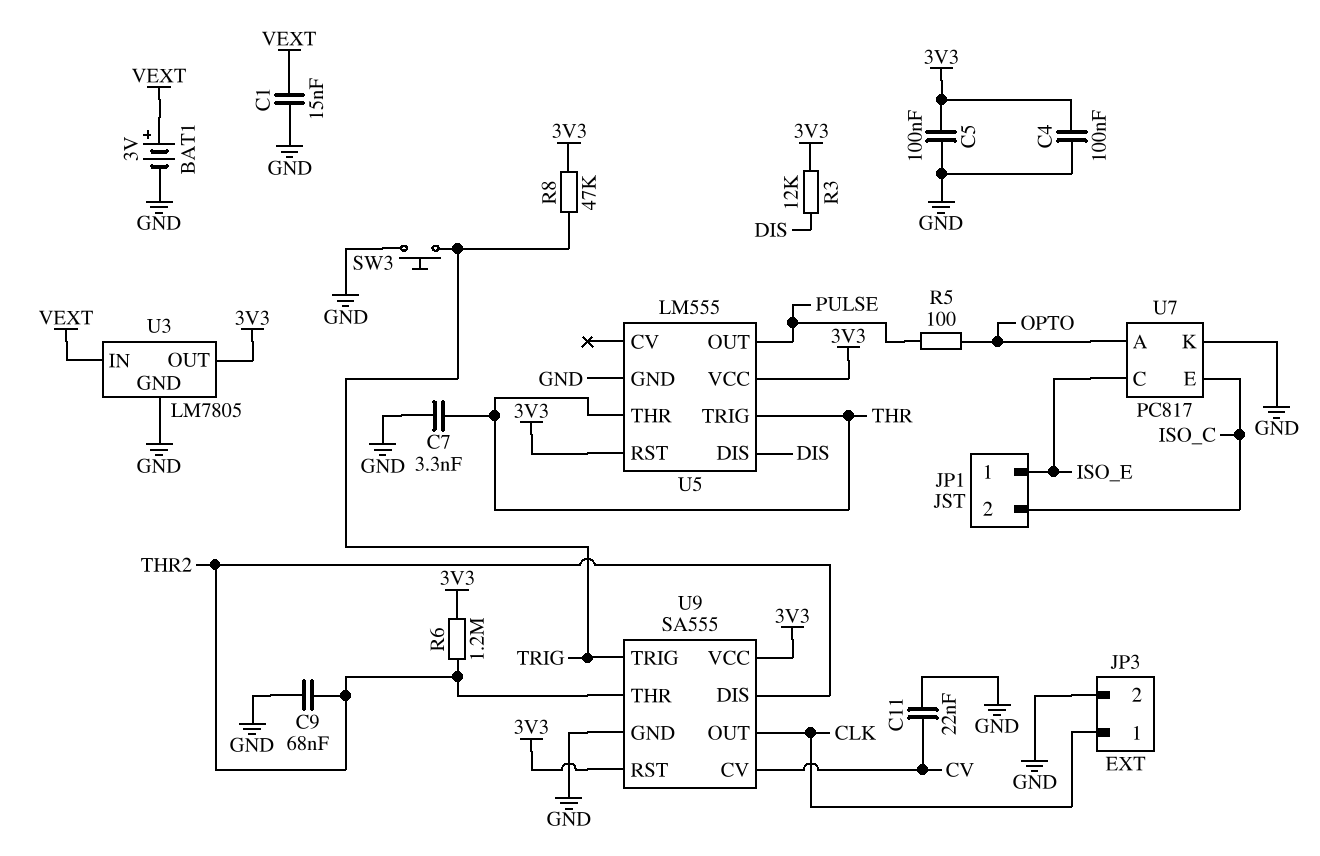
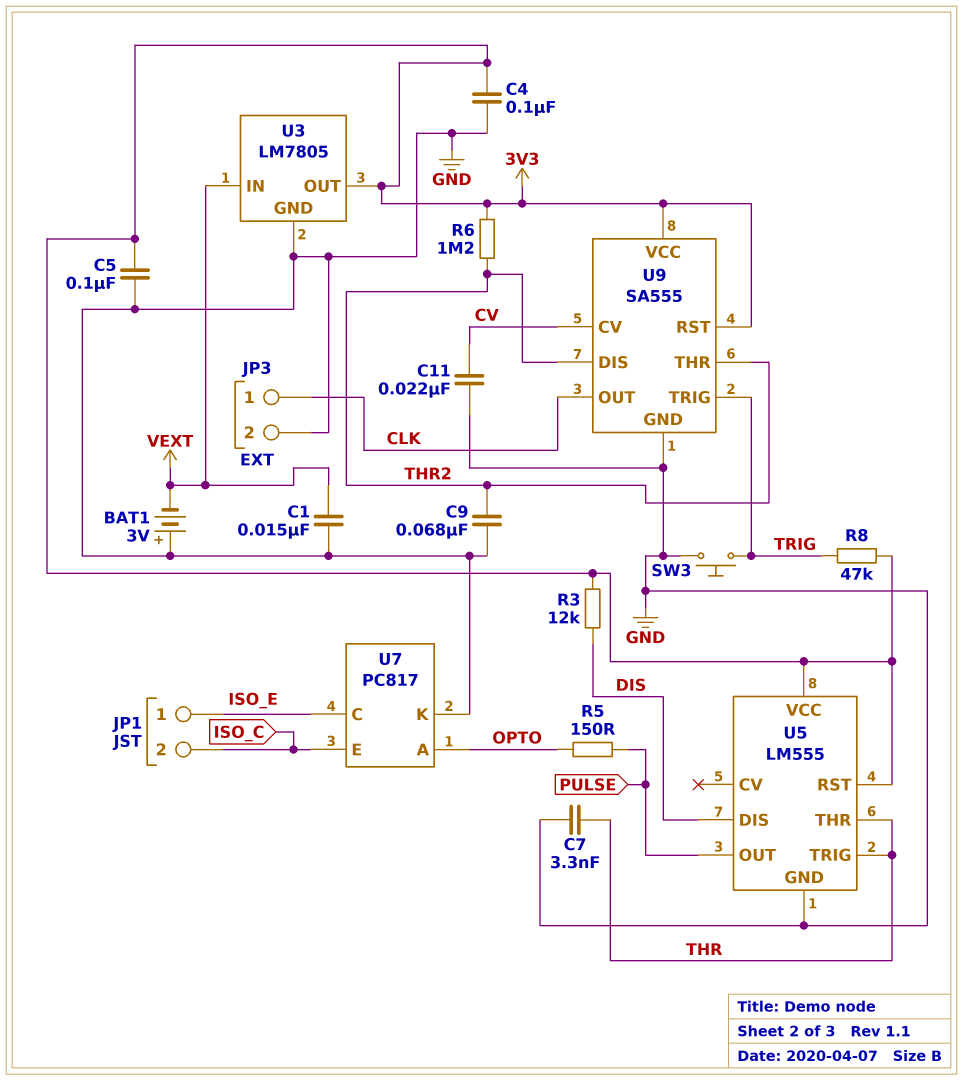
BAT1: 3V (plus VEXT, minus GND) -> 3V (plus GND, minus VEXT)
R5: 100 (OPTO, PULSE) -> 150 (OPTO, PULSE)

